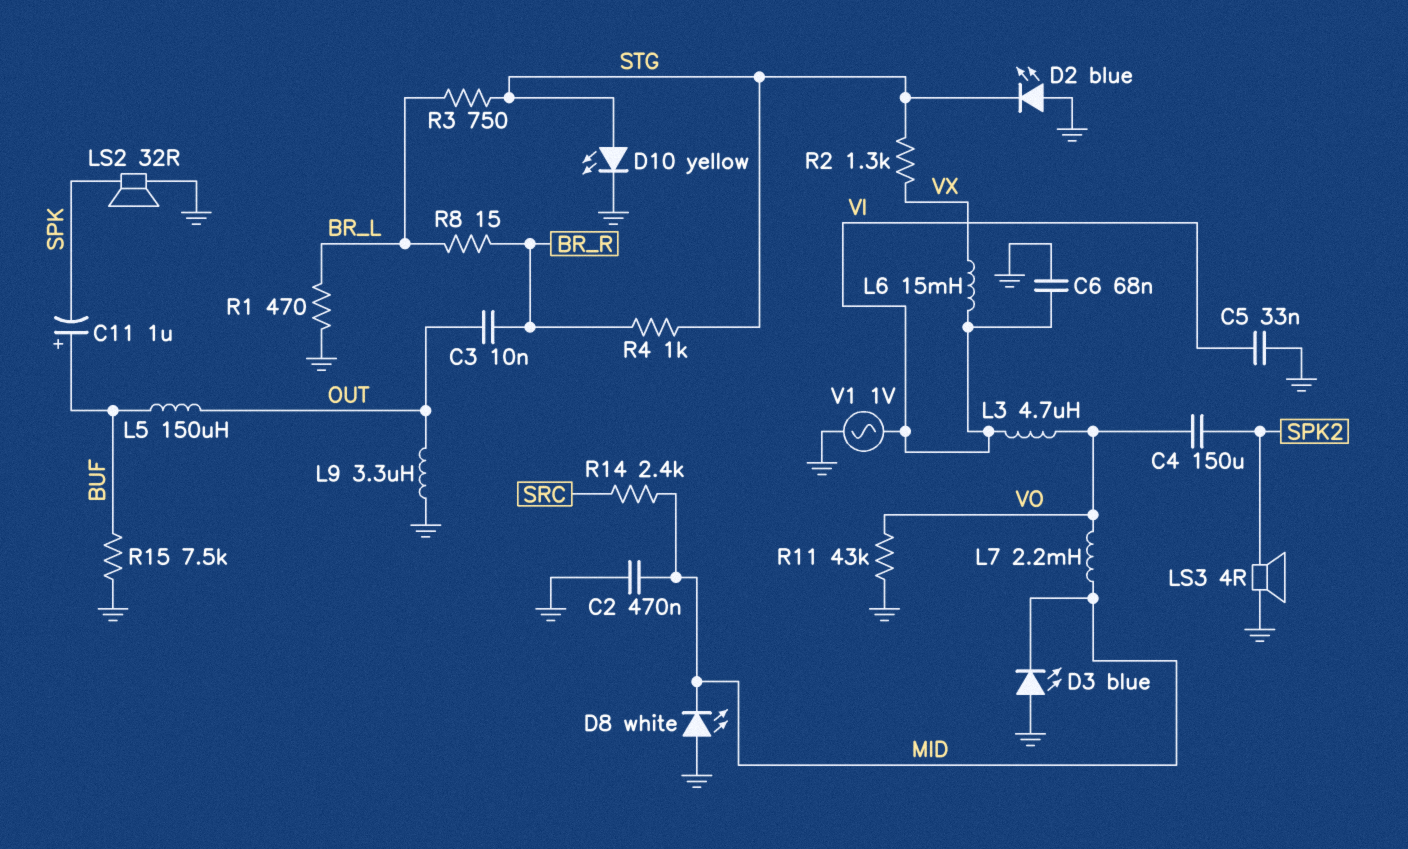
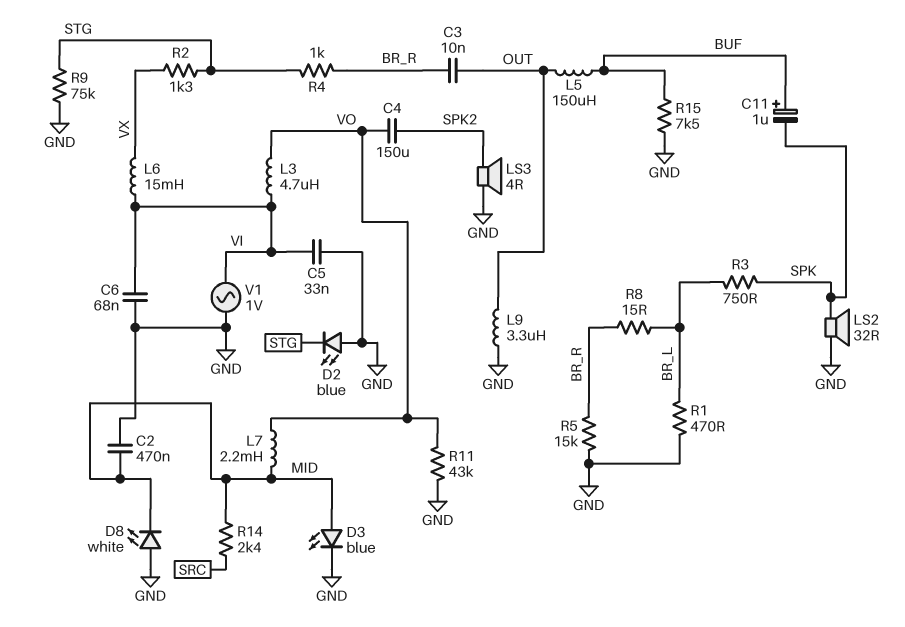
D3: LED blue (A GND, K MID) -> LED blue (A MID, K GND)
D10: LED yellow (A STG, K GND) -> none
R3: 750 (BR_L, STG) -> 750 (BR_L, SPK)
R5: none -> 15k (BR_R, GND)
R9: none -> 75k (GND, STG)

